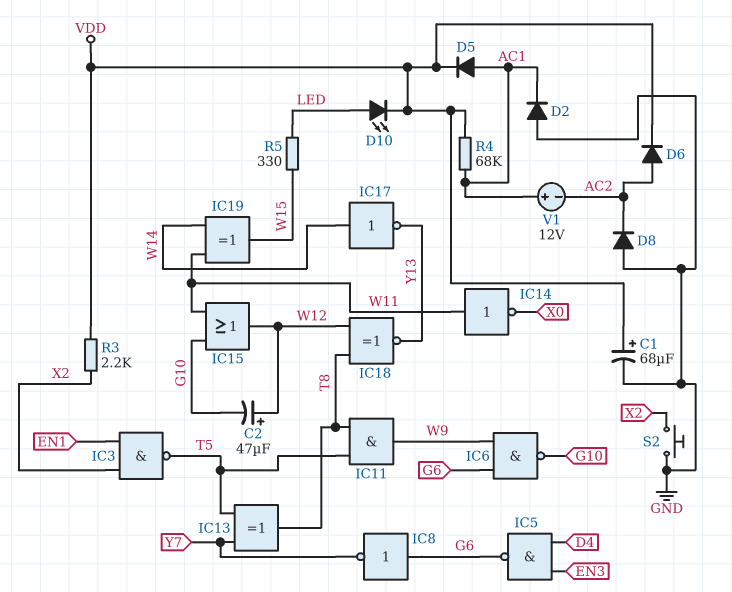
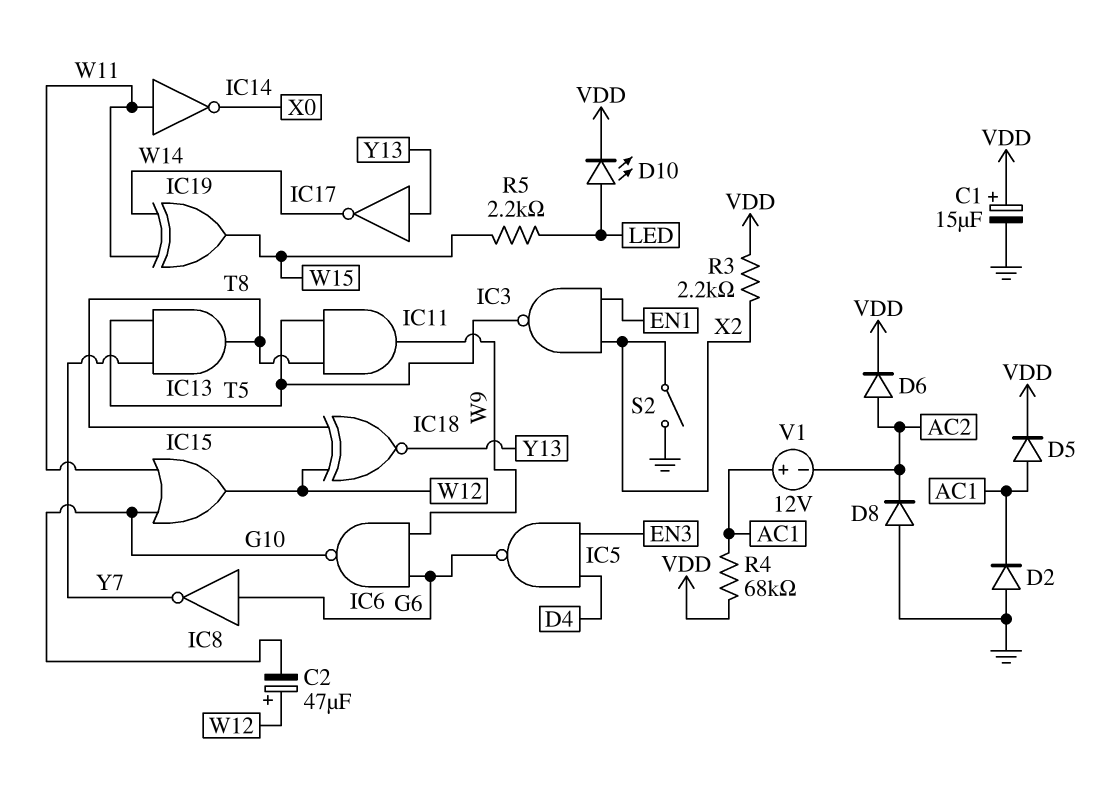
C1: 68uF (plus VDD, minus GND) -> 15uF (plus VDD, minus GND)
IC13: XOR (in T5, in Y7, out T8) -> AND (in T5, in Y7, out T8)
IC17: NOT (in W14, out Y13) -> NOT (in Y13, out W14)
R5: 330 (LED, W15) -> 2.2k (LED, W15)
S2: button (GND, X2) -> switch (GND, X2)

